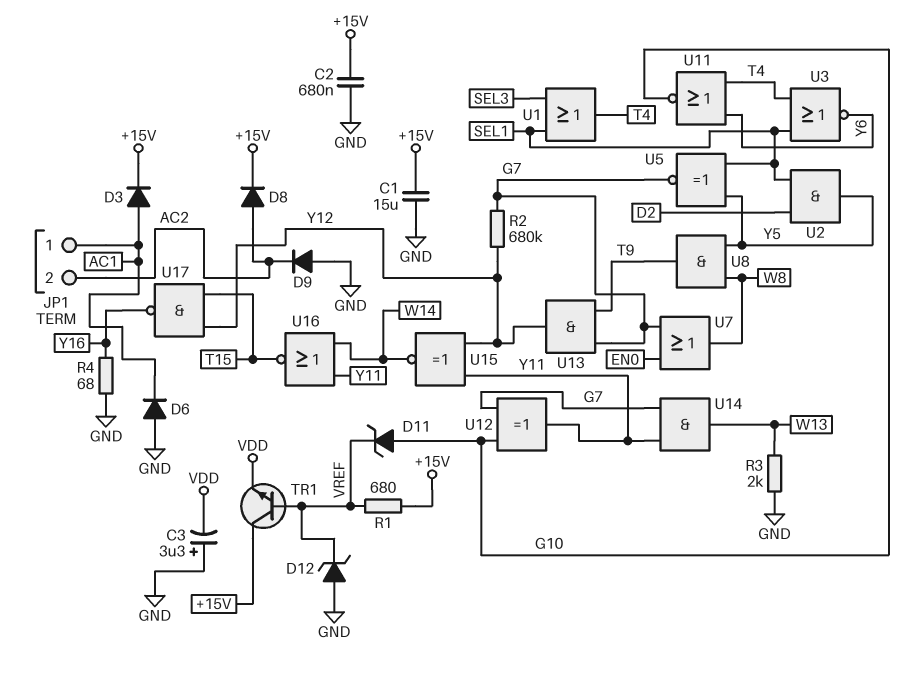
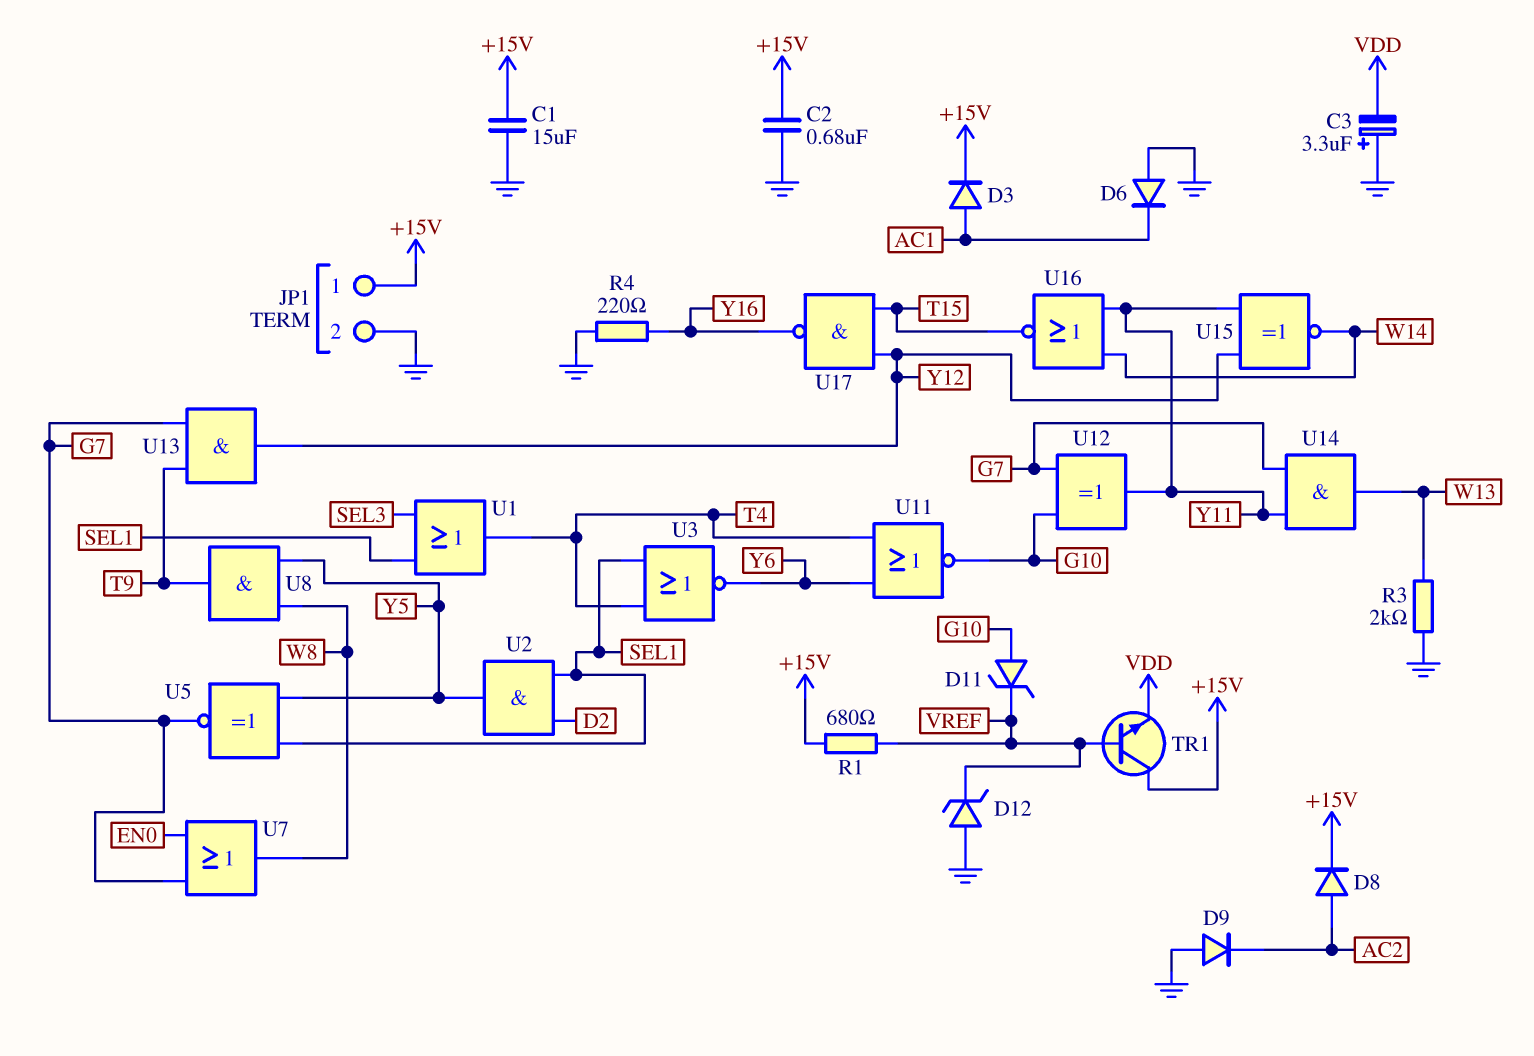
JP1 pin 1: AC1 -> +15V
JP1 pin 2: AC2 -> GND
R2: 680k (G7, Y12) -> none
R4: 68 (GND, Y16) -> 220 (GND, Y16)

